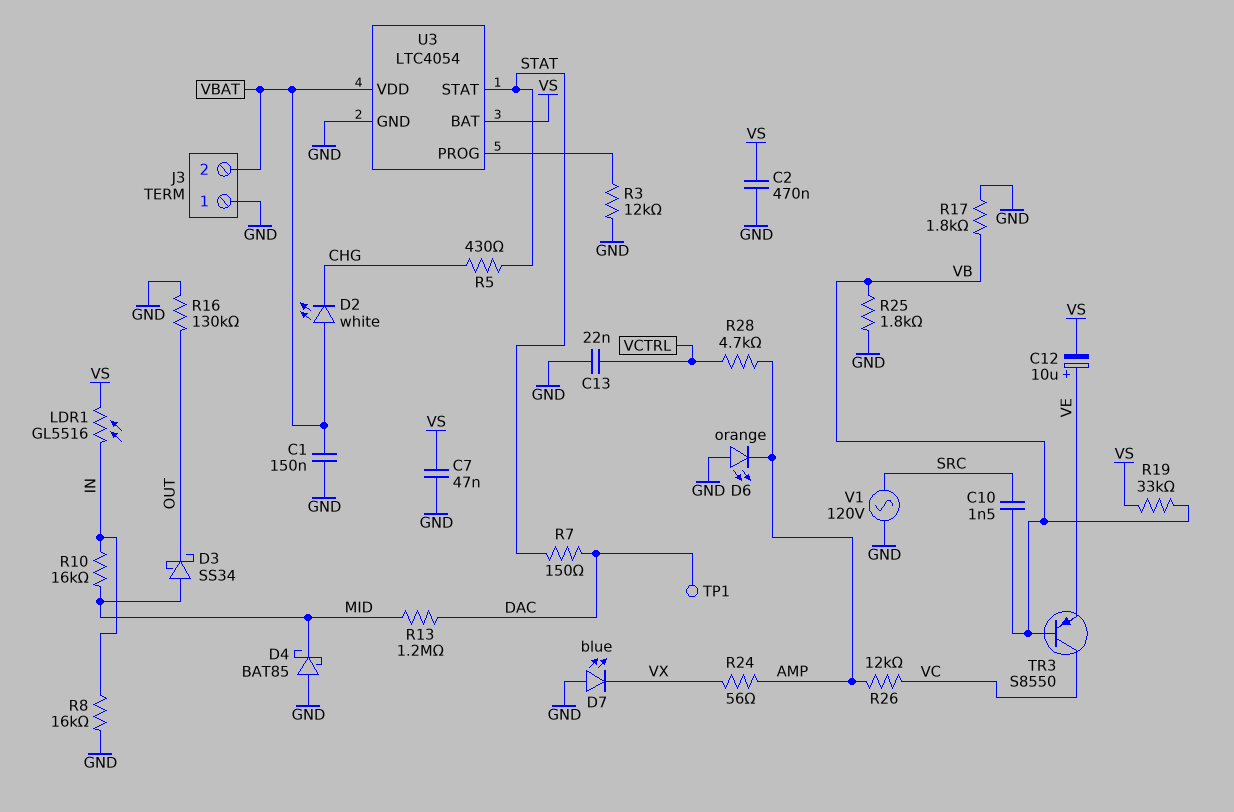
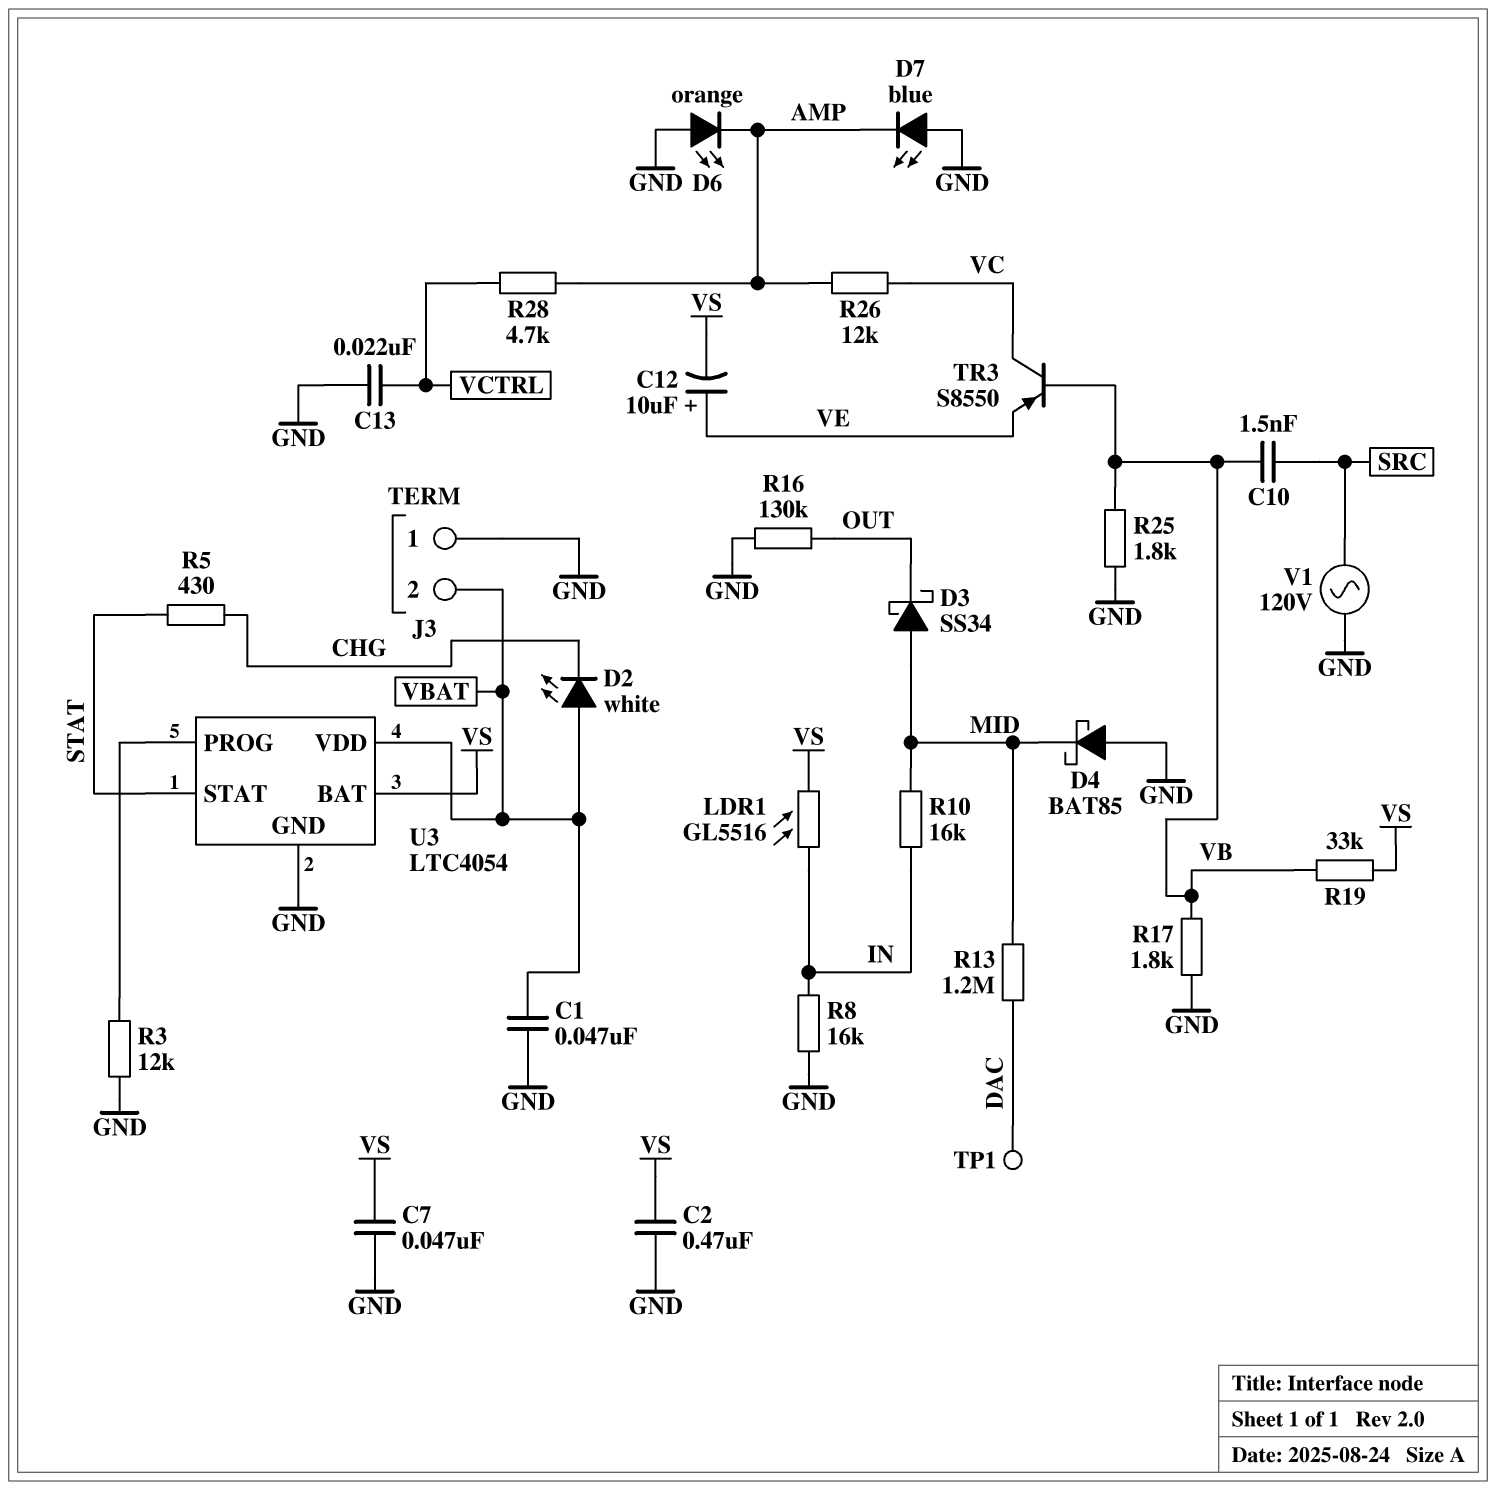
C1: 150nF (GND, VBAT) -> 47nF (GND, VBAT)
D7: LED blue (A GND, K VX) -> LED blue (A GND, K AMP)
R7: 150 (DAC, STAT) -> none
R24: 56 (AMP, VX) -> none

